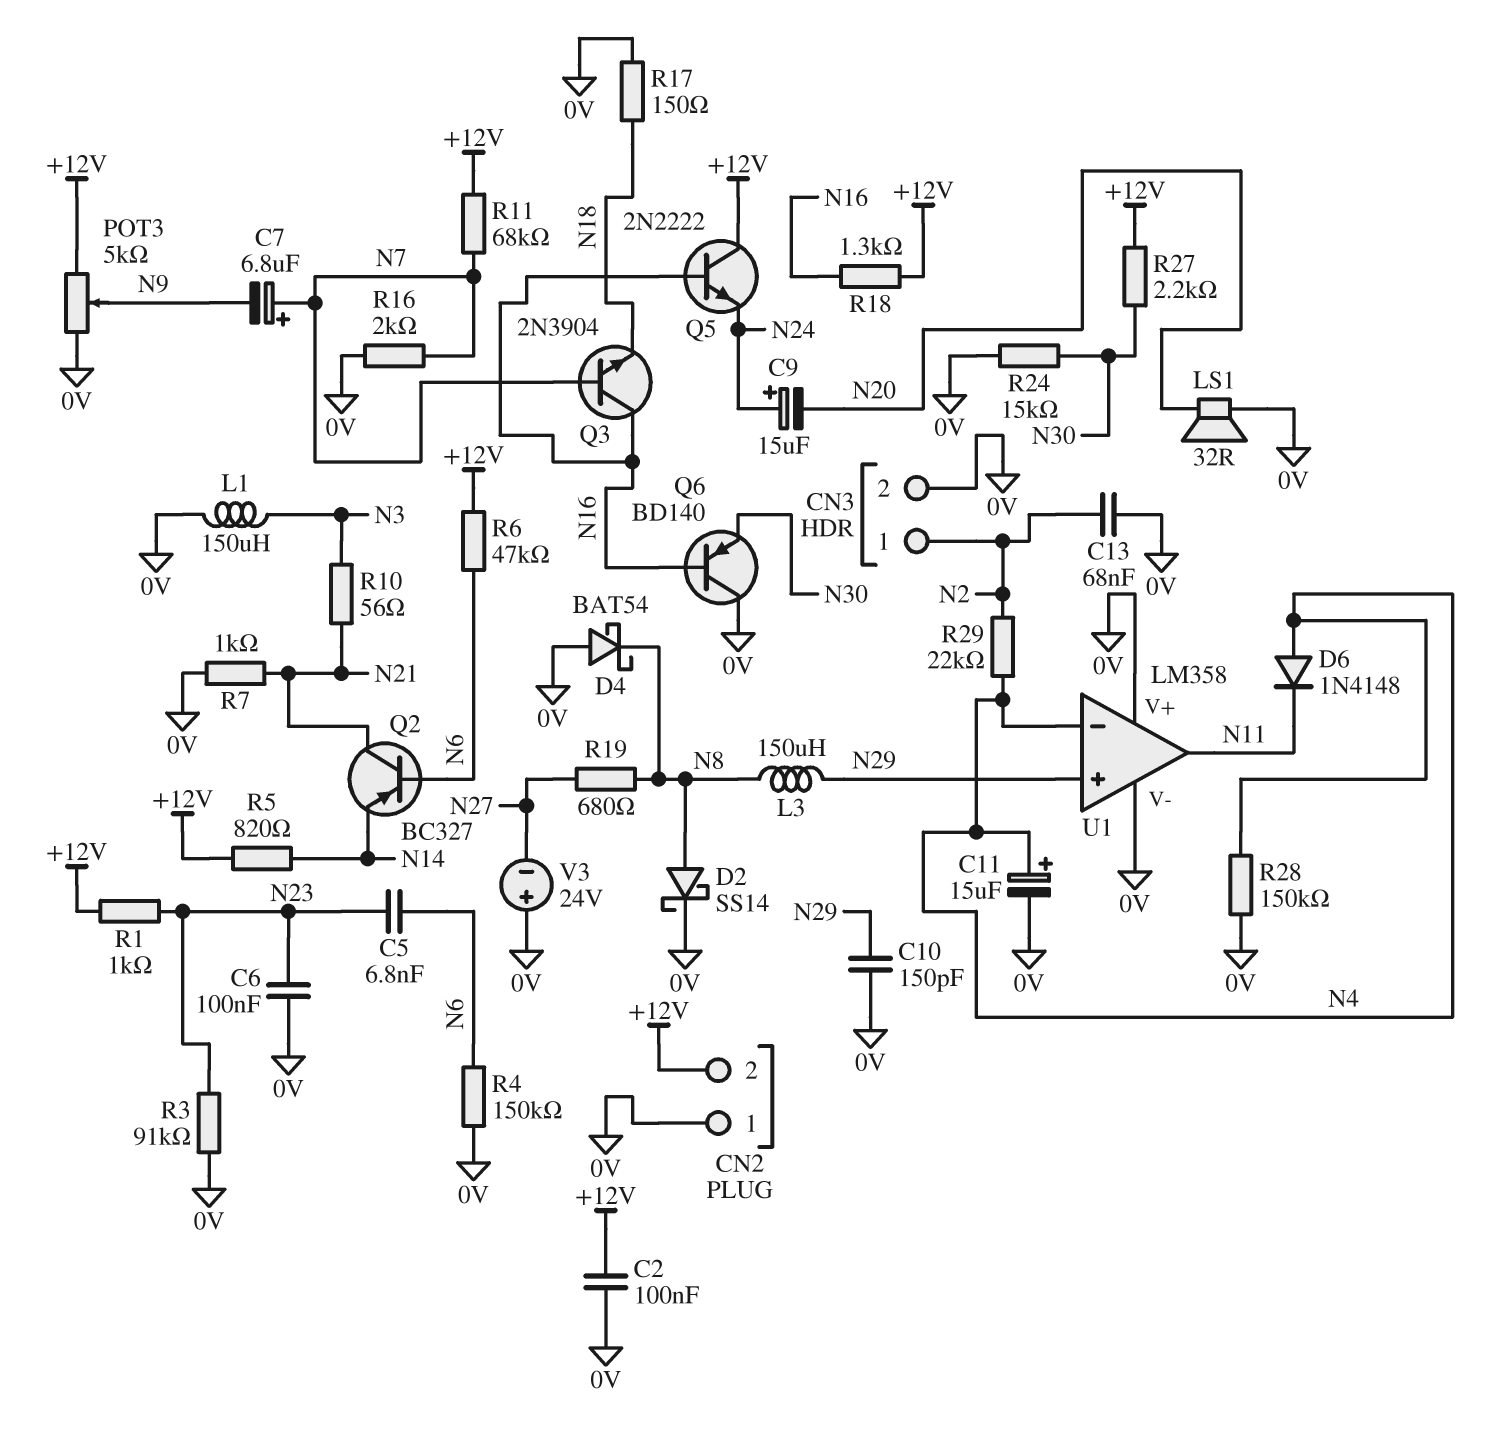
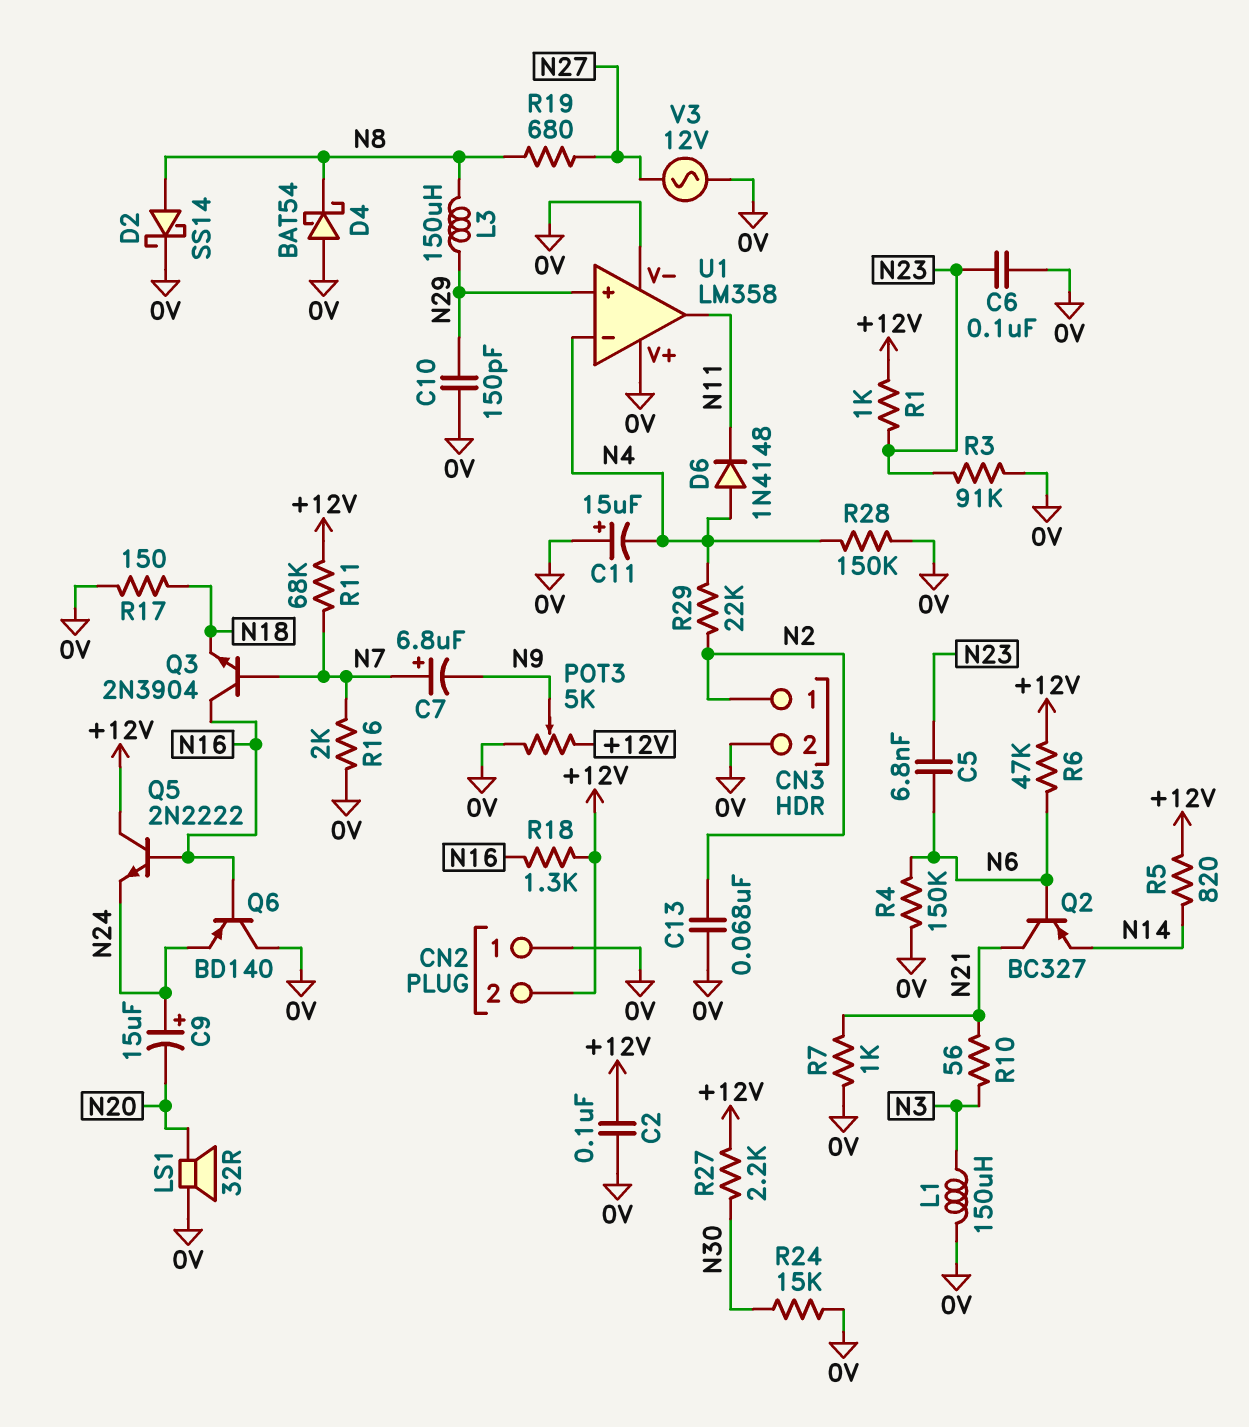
C11: 15uF (plus N4, minus 0V) -> 15uF (plus 0V, minus N4)
Q6: PNP BD140 (B N16, C 0V, E N30) -> PNP BD140 (B N16, C 0V, E N24)
V3: 24V (plus 0V, minus N27) -> AC 12V (0V, N27)

